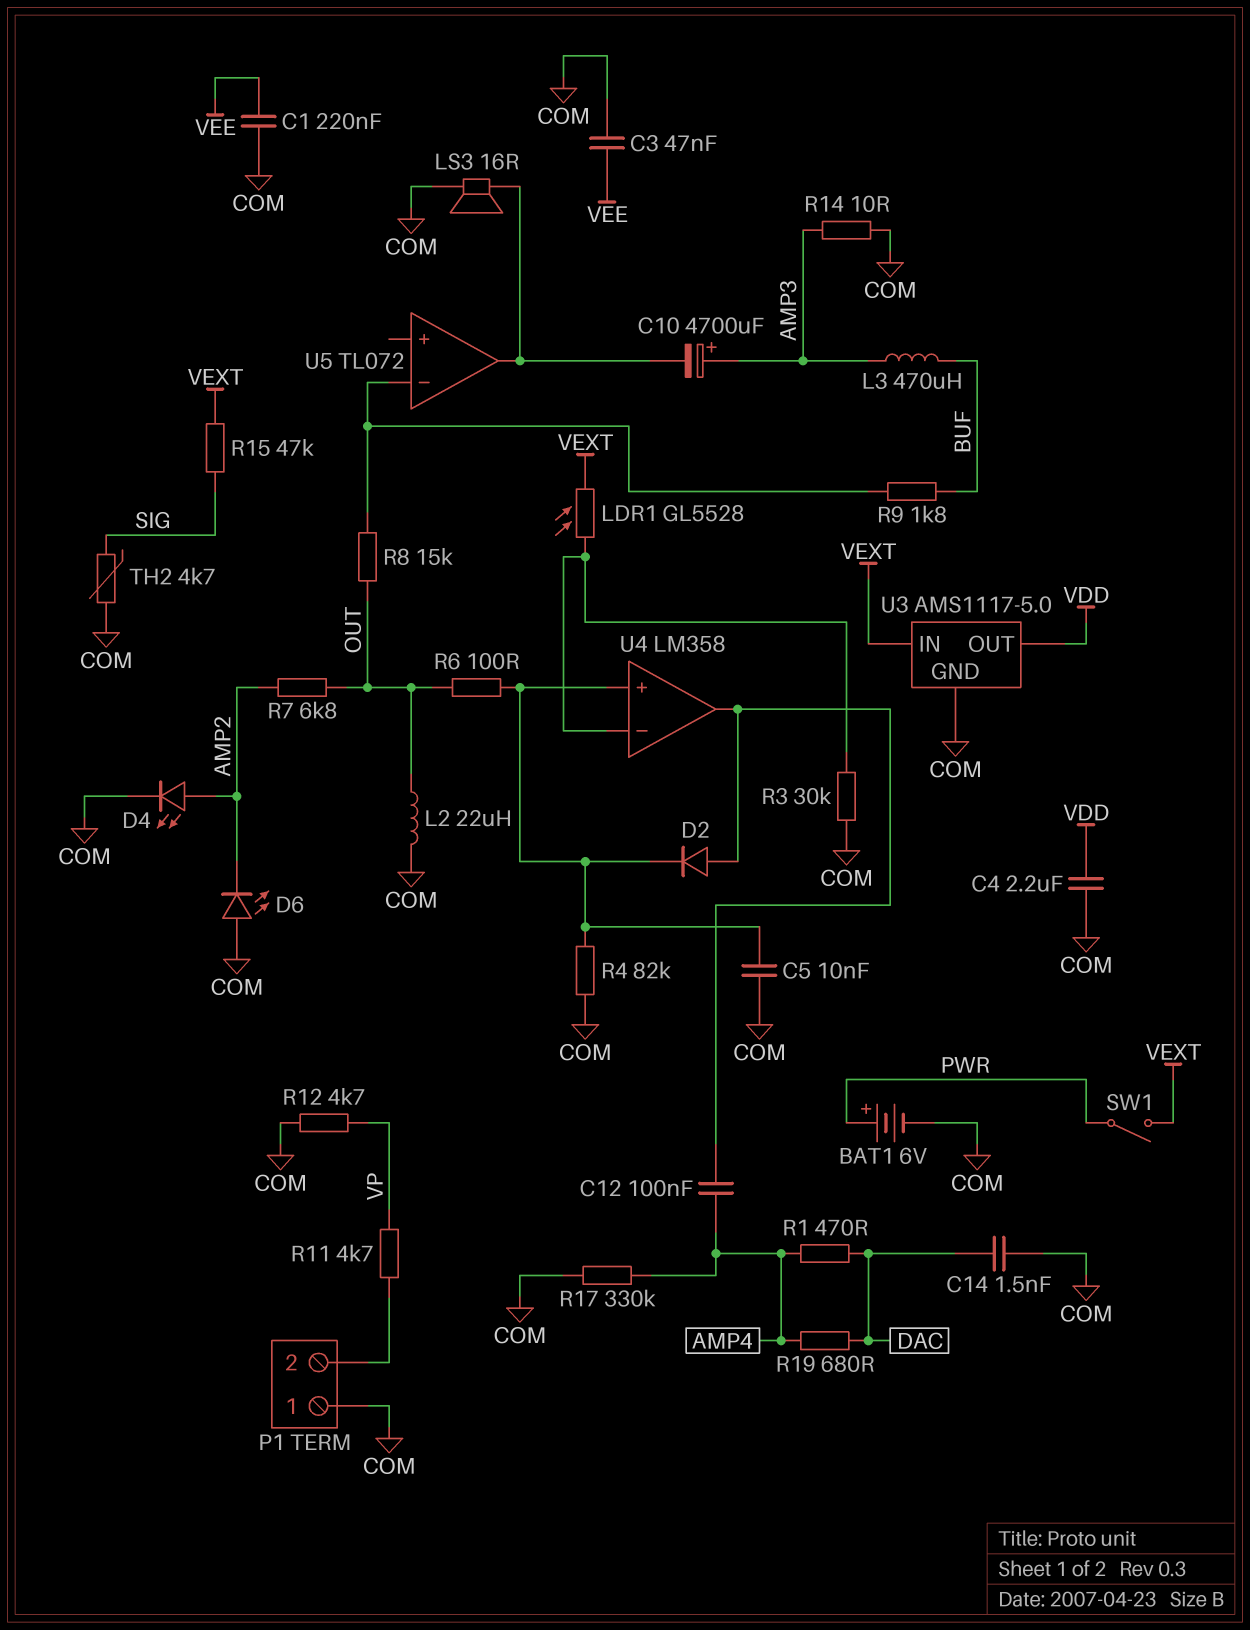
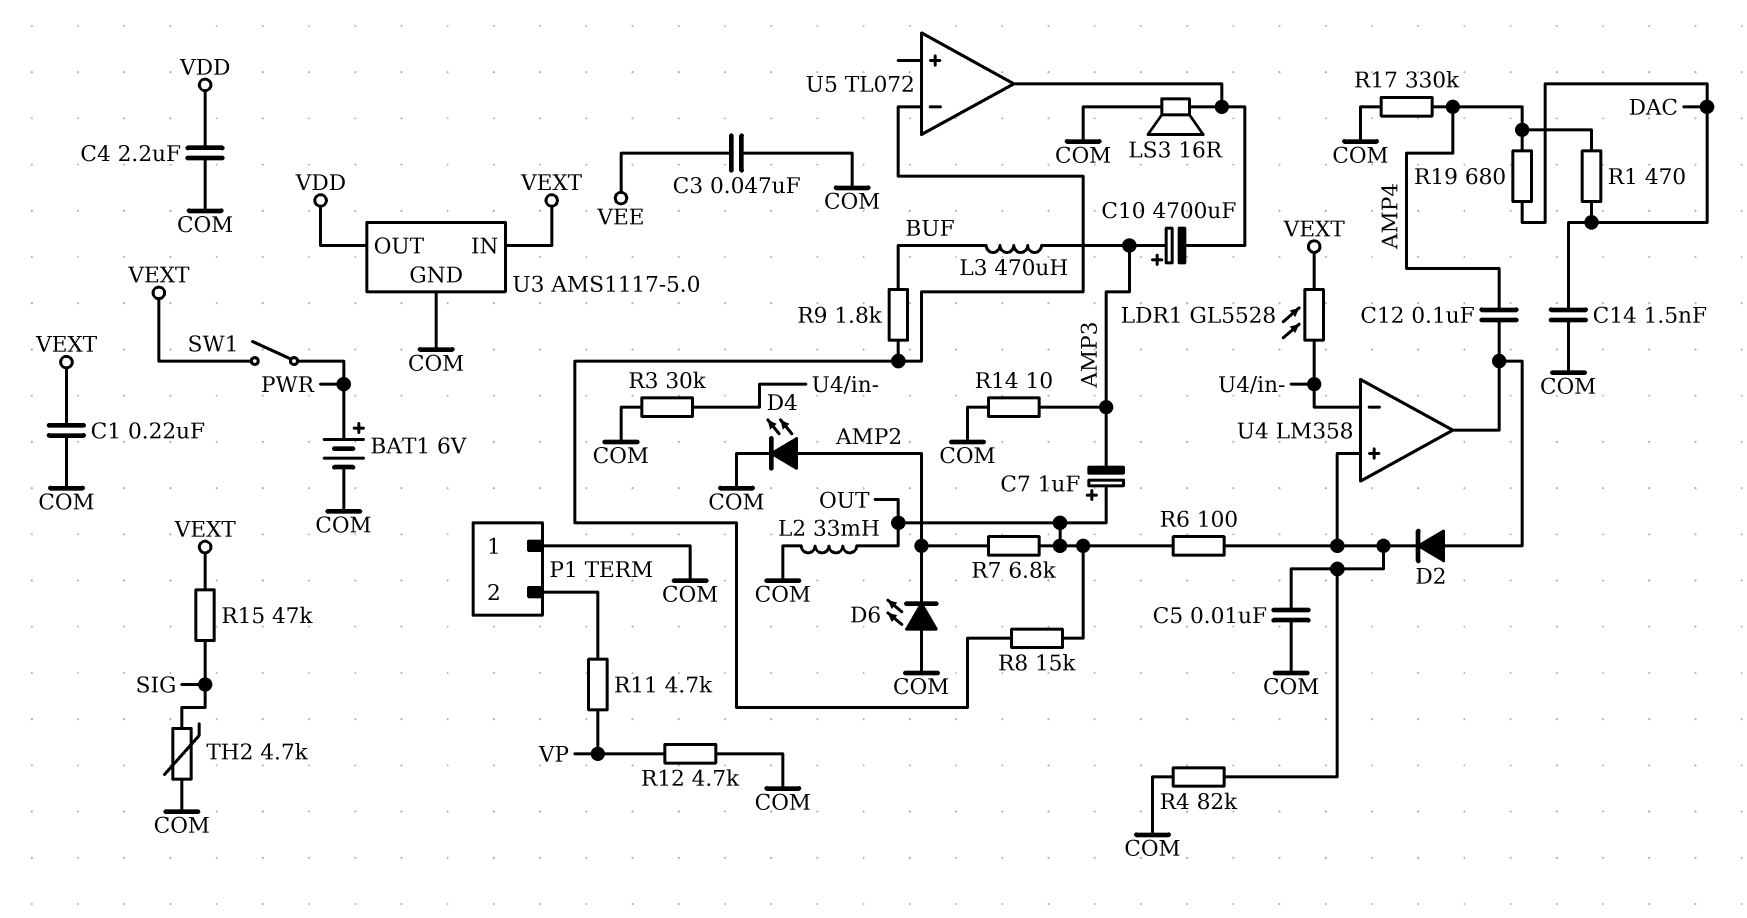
C1: 220nF (COM, VEE) -> 220nF (COM, VEXT)
C7: none -> 1uF (plus OUT, minus AMP3)
L2: 22uH (COM, OUT) -> 33mH (COM, OUT)

